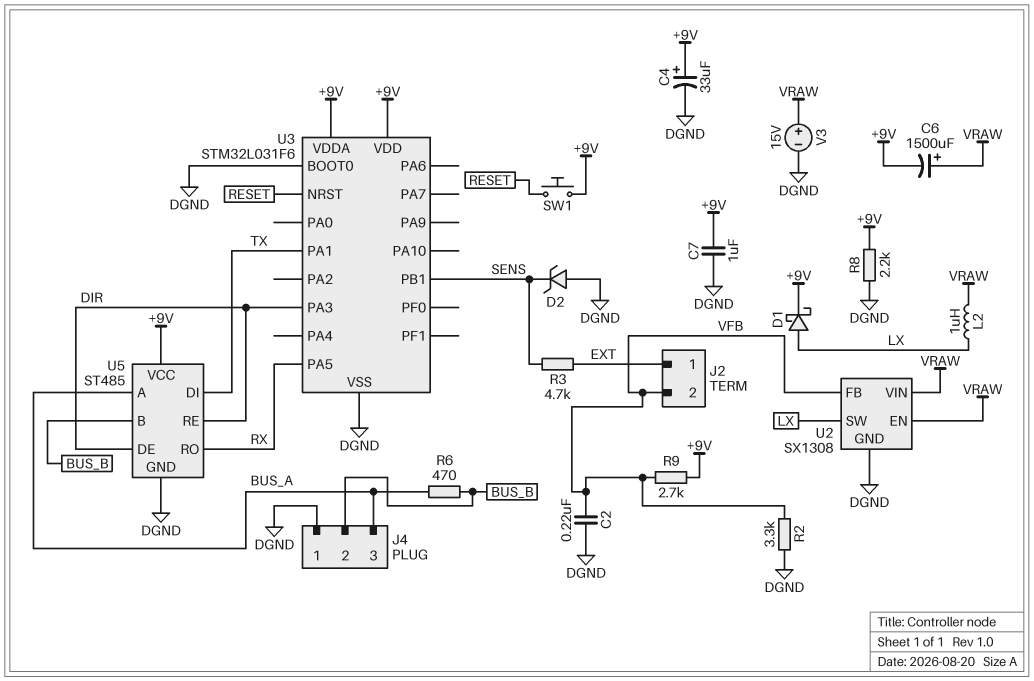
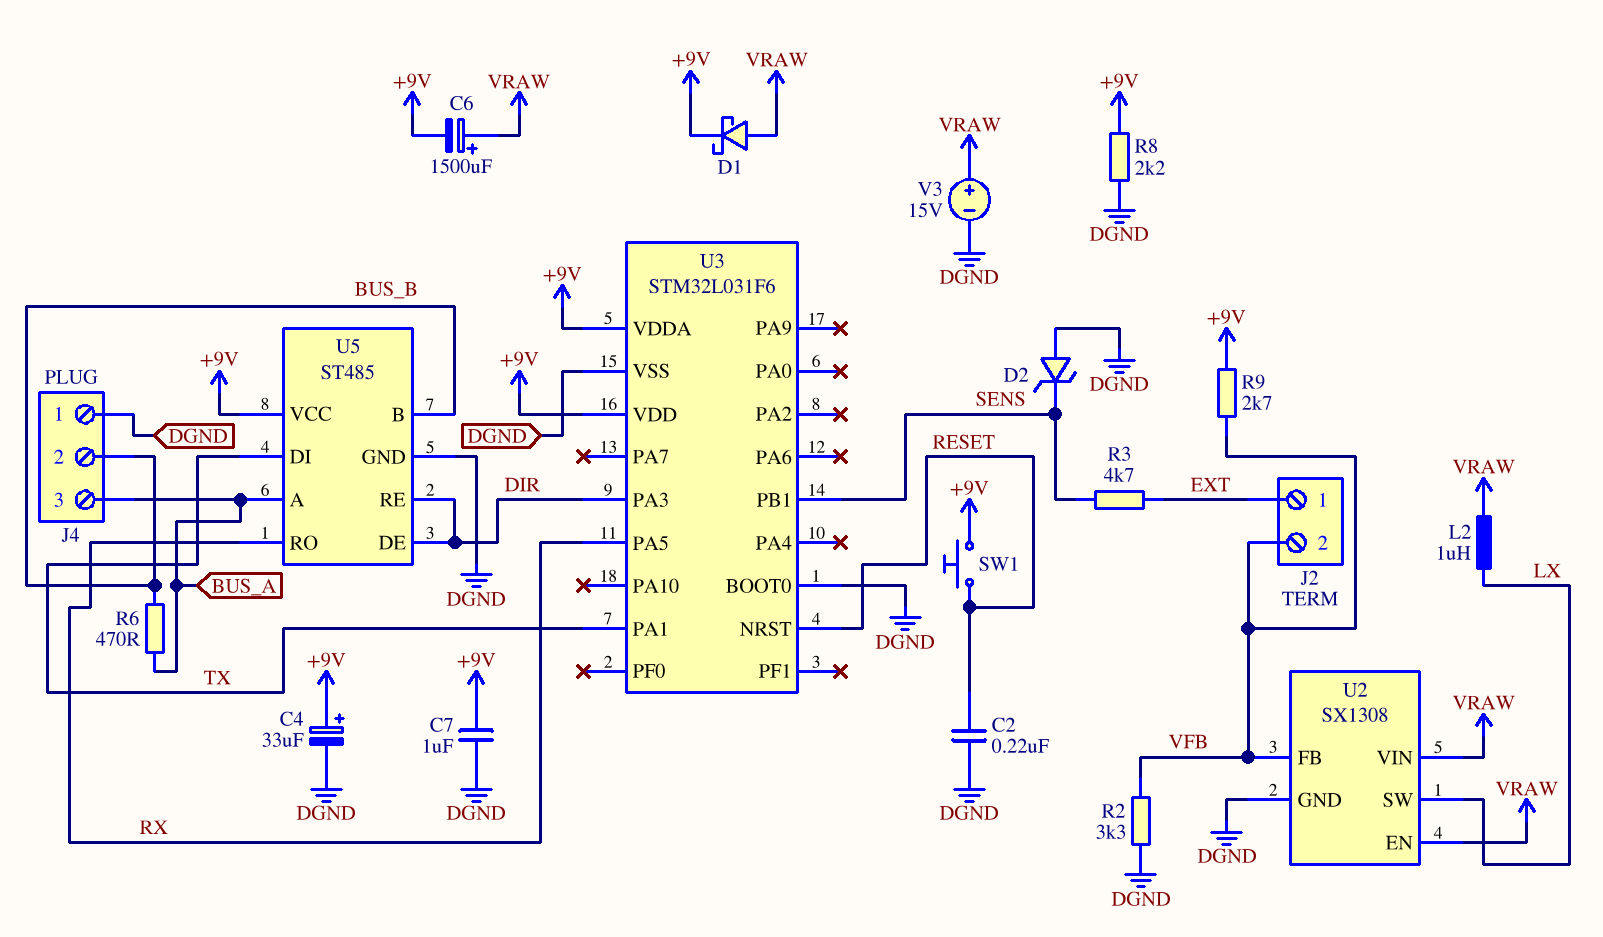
C2: 220nF (DGND, VFB) -> 220nF (DGND, RESET)
D1: schottky (A LX, K +9V) -> schottky (A VRAW, K +9V)

